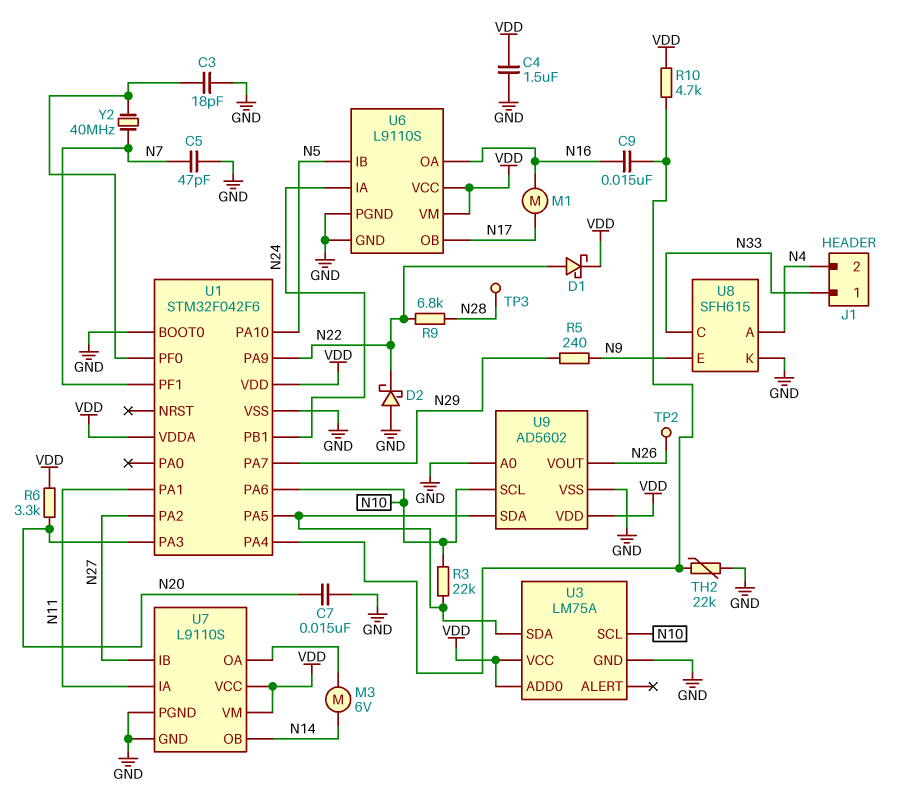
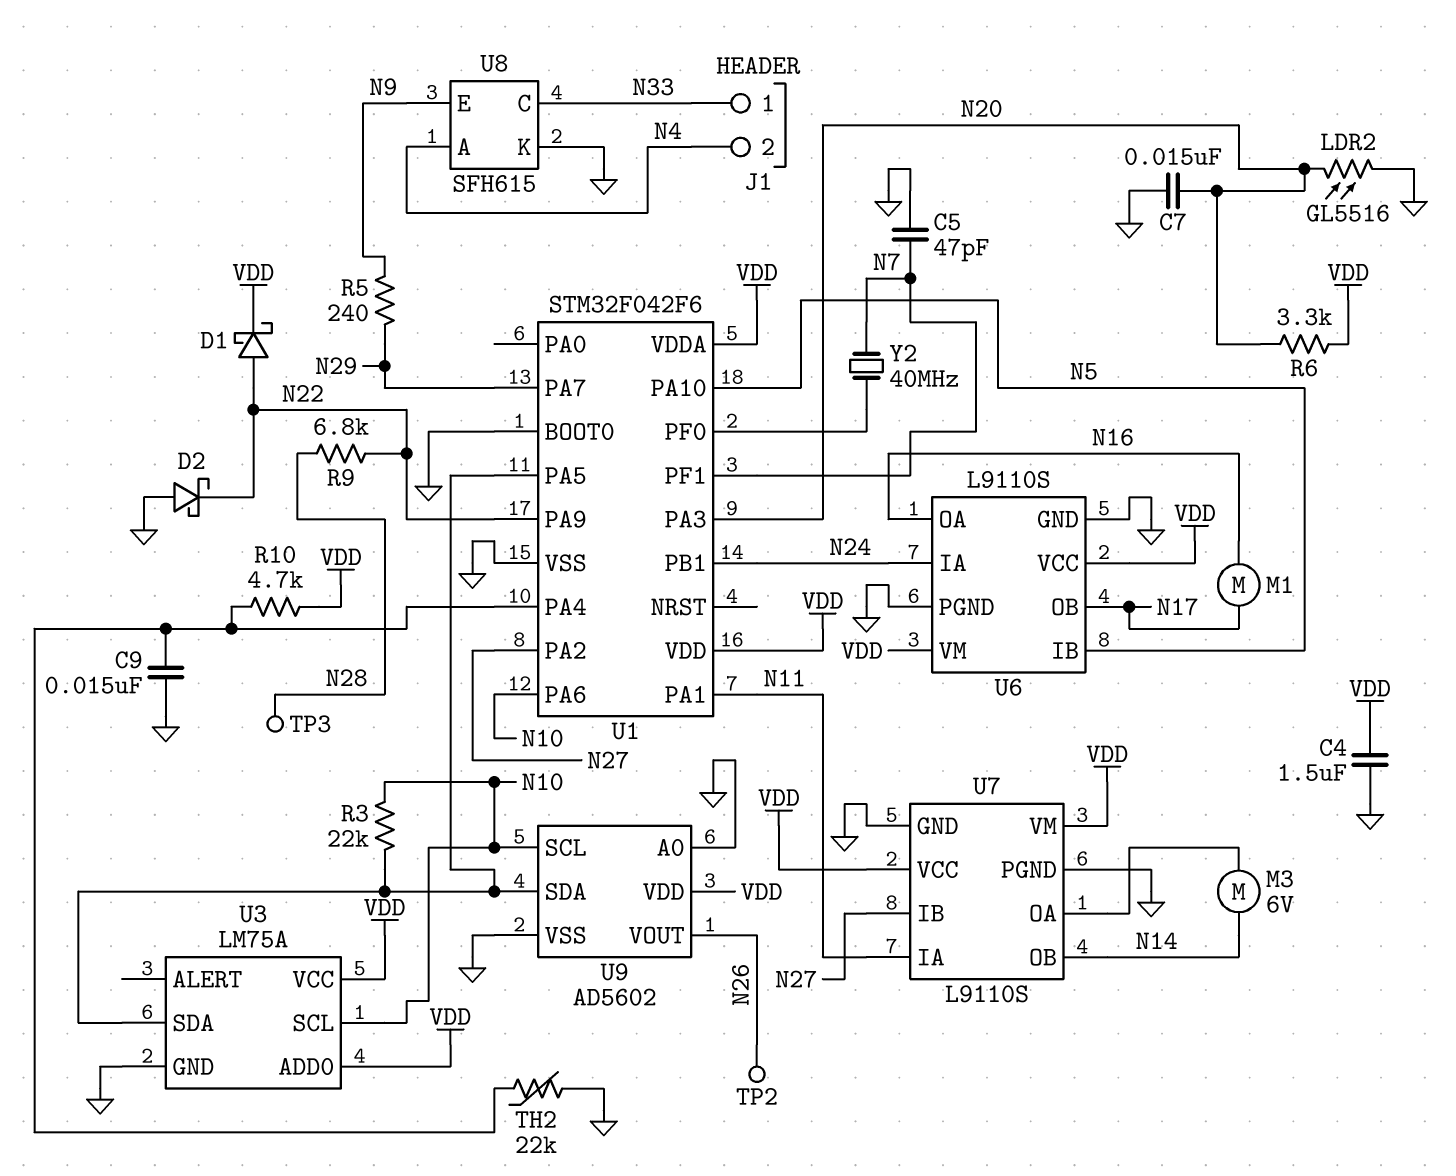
C3: 18pF (GND, U1/PF0) -> none
C9: 15nF (N16, U1/PA4) -> 15nF (GND, U1/PA4)
LDR2: none -> GL5516 (GND, N20)

